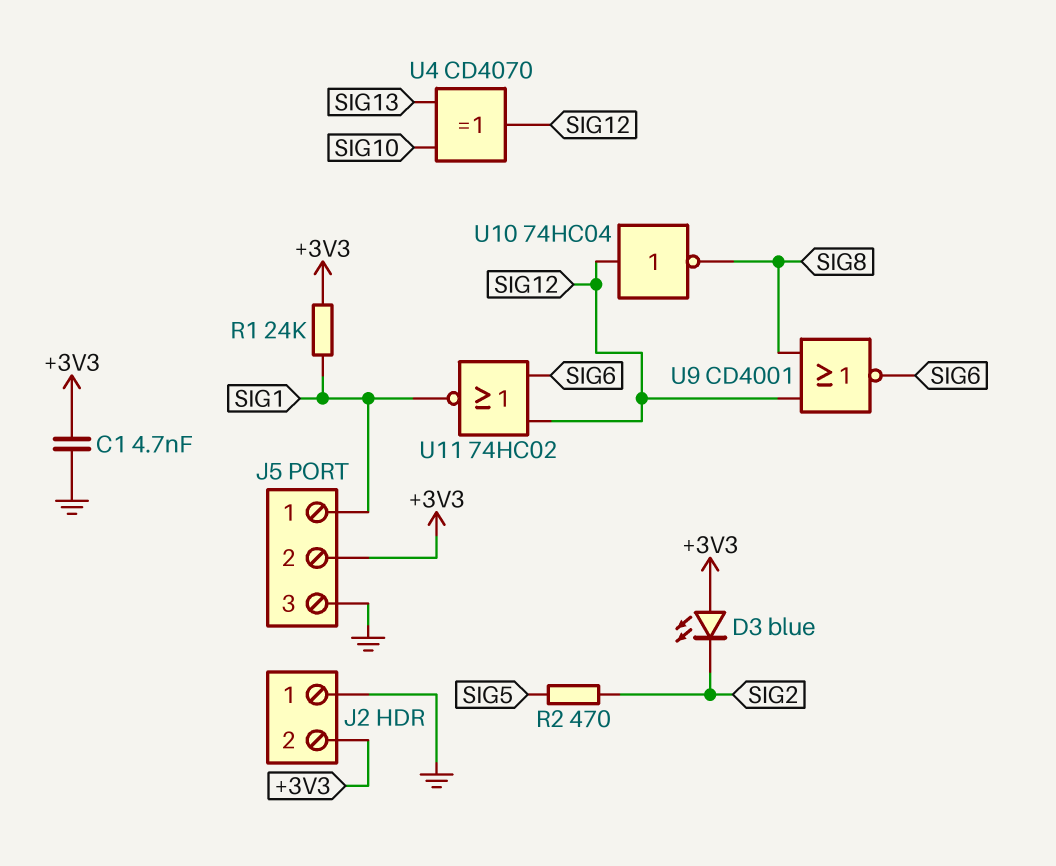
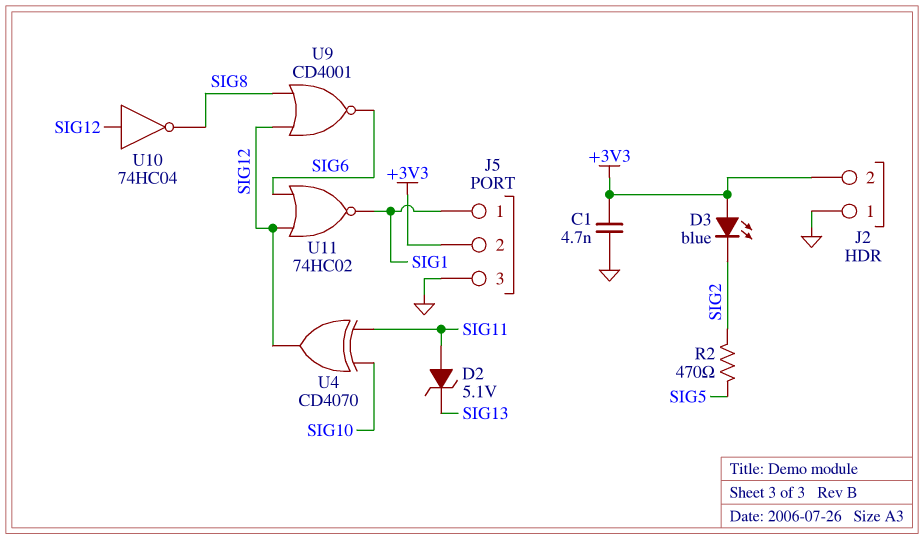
D2: none -> zener 5.1V (A SIG11, K SIG13)
R1: 24k (+3V3, SIG1) -> none
U4: XOR CD4070 (in SIG10, in SIG13, out SIG12) -> XOR CD4070 (in SIG10, in SIG11, out SIG12)

